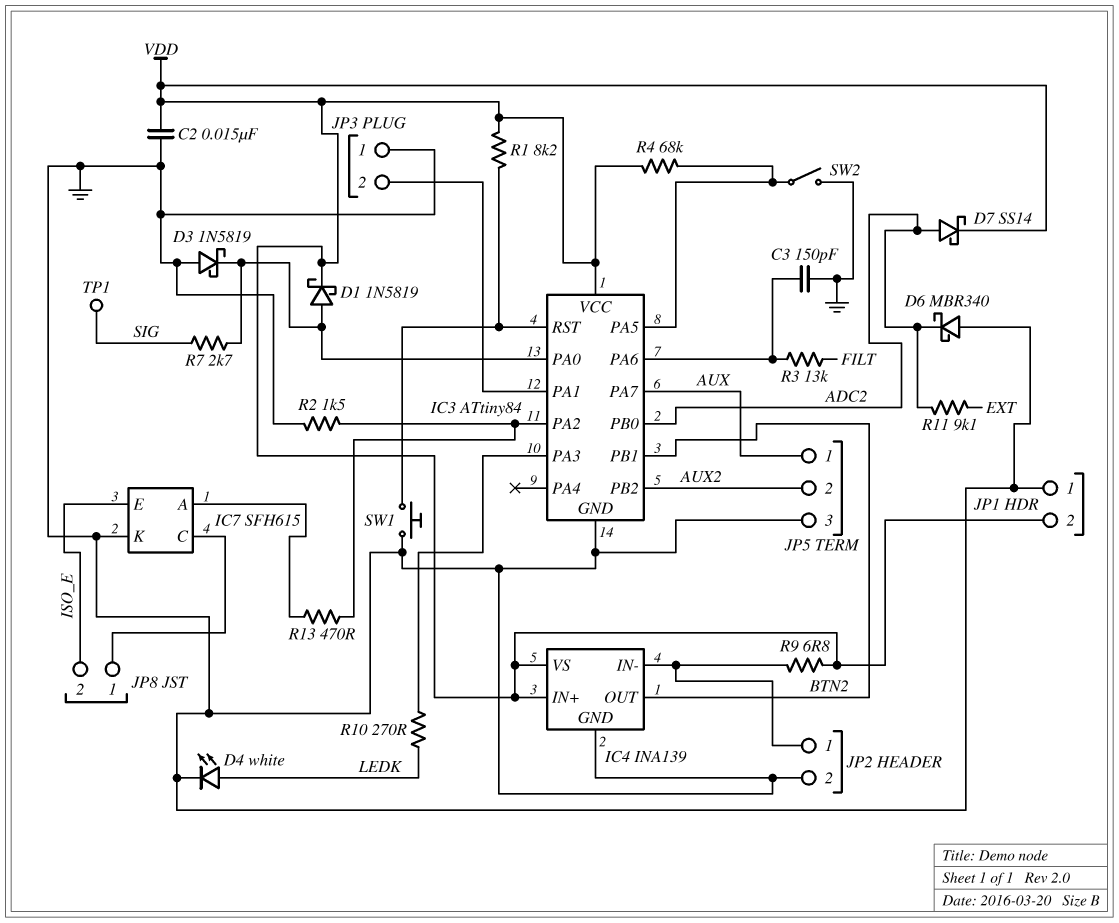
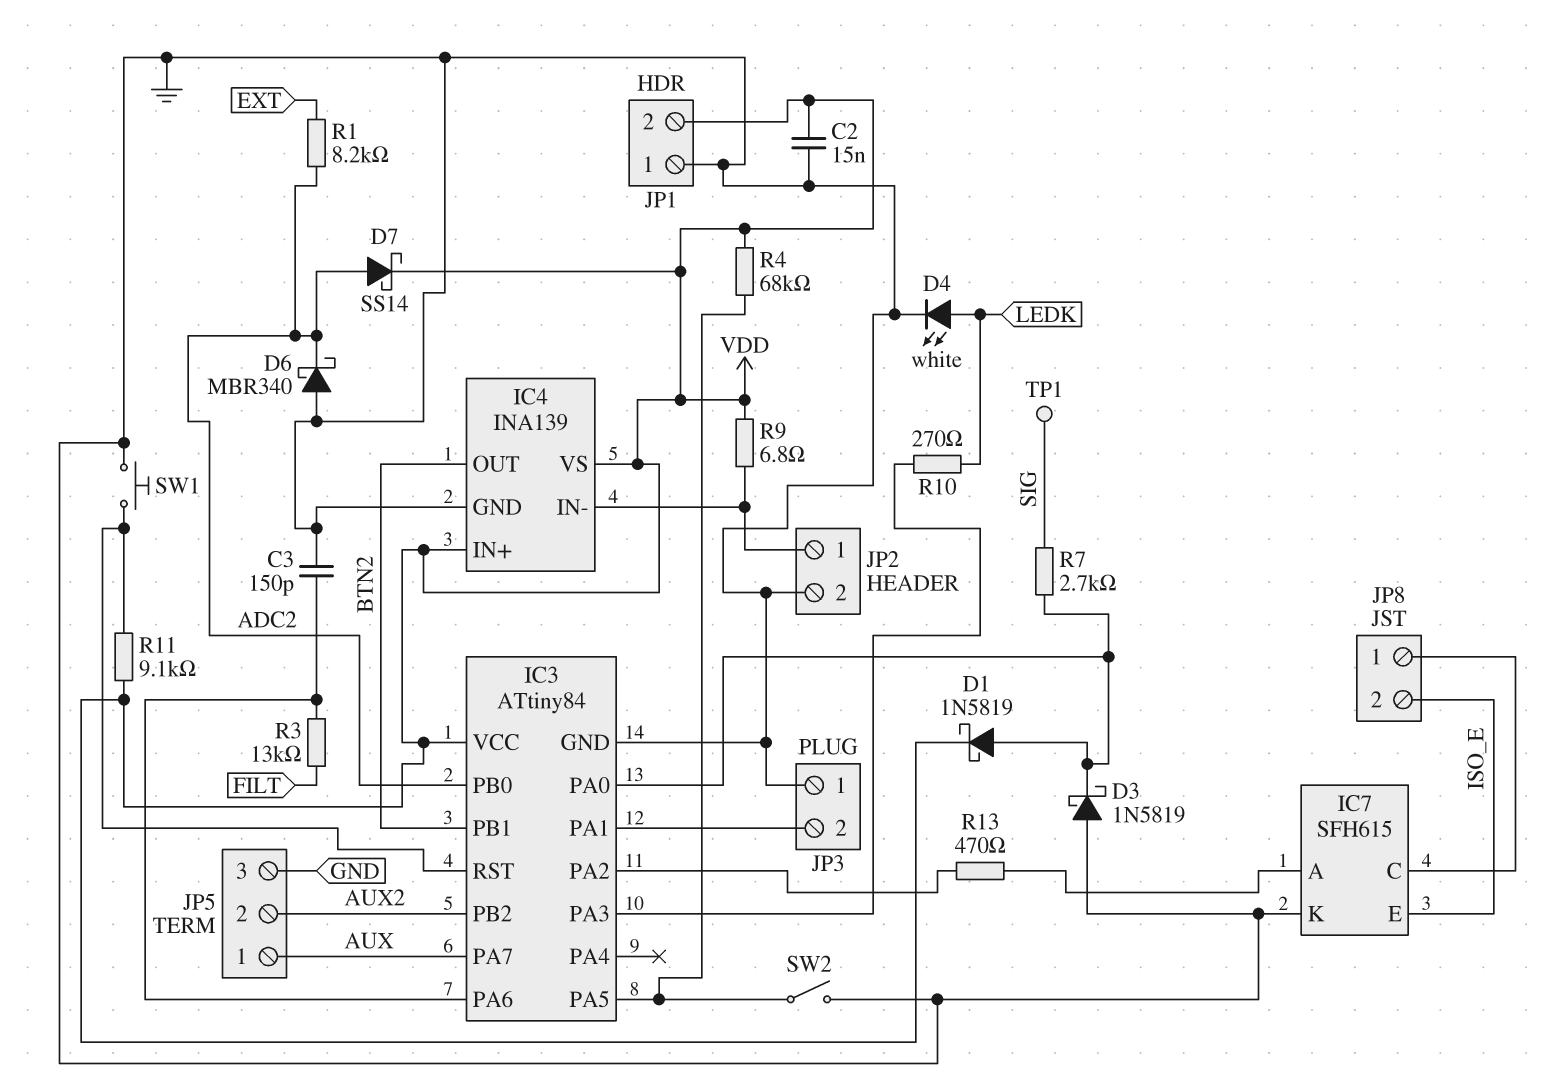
R1: 8.2k (IC3/RST, VDD) -> 8.2k (ADC2, EXT)
R2: 1.5k (GND, IC3/PA2) -> none
R11: 9.1k (ADC2, EXT) -> 9.1k (IC3/RST, VDD)

